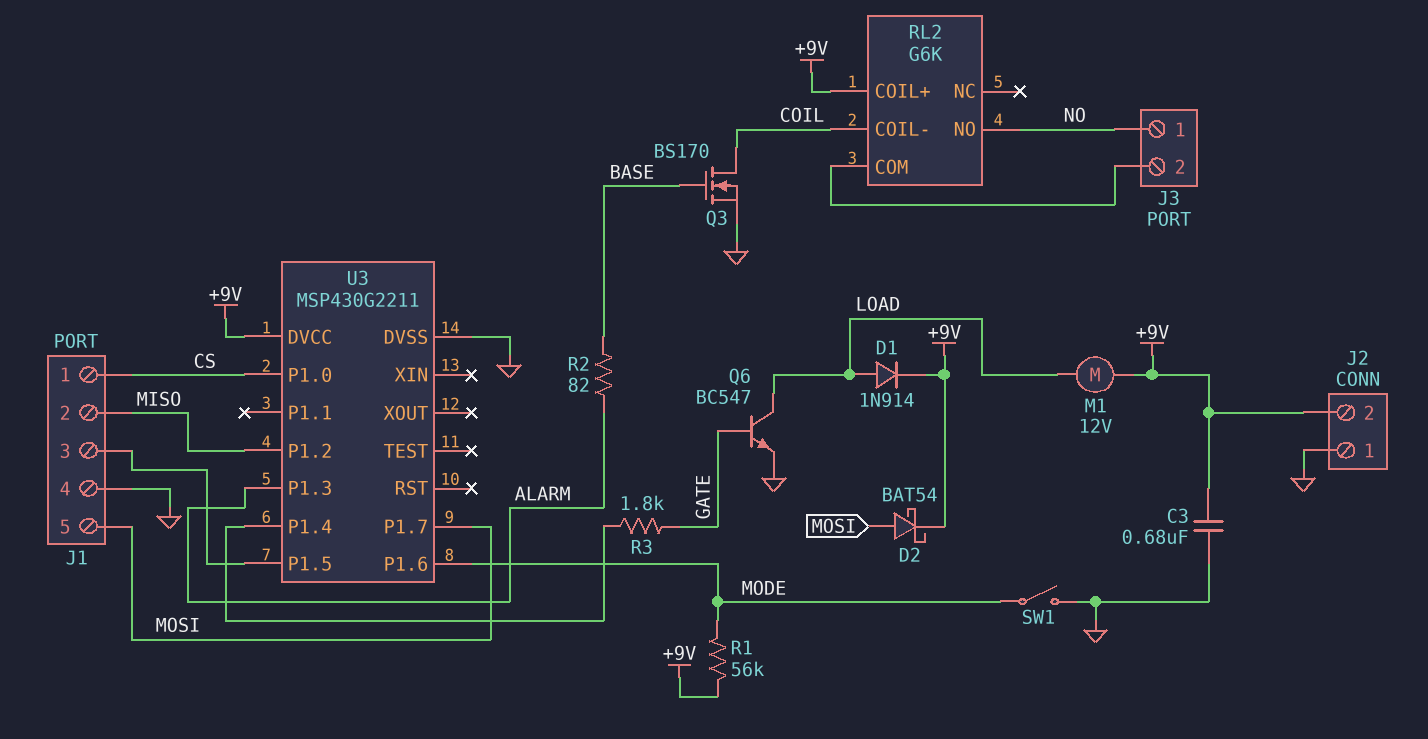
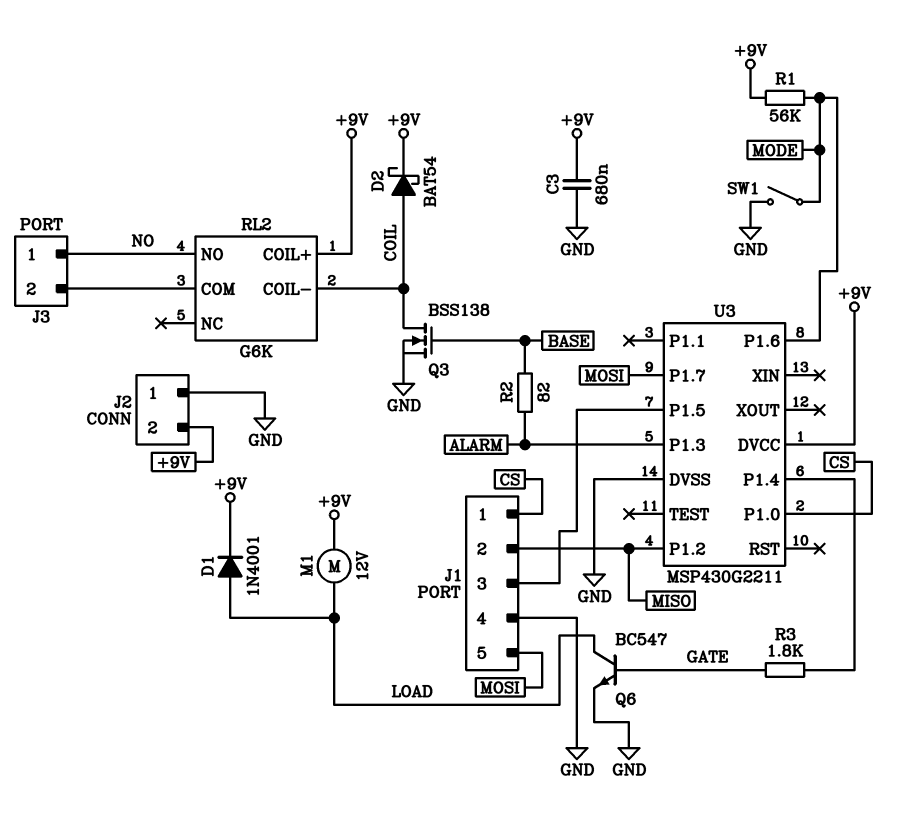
D1: diode 1N914 (A LOAD, K +9V) -> diode 1N4001 (A LOAD, K +9V)
D2: schottky BAT54 (A MOSI, K +9V) -> schottky BAT54 (A COIL, K +9V)
Q3: NMOS BS170 (G BASE, D COIL, S GND) -> NMOS BSS138 (G BASE, D COIL, S GND)

